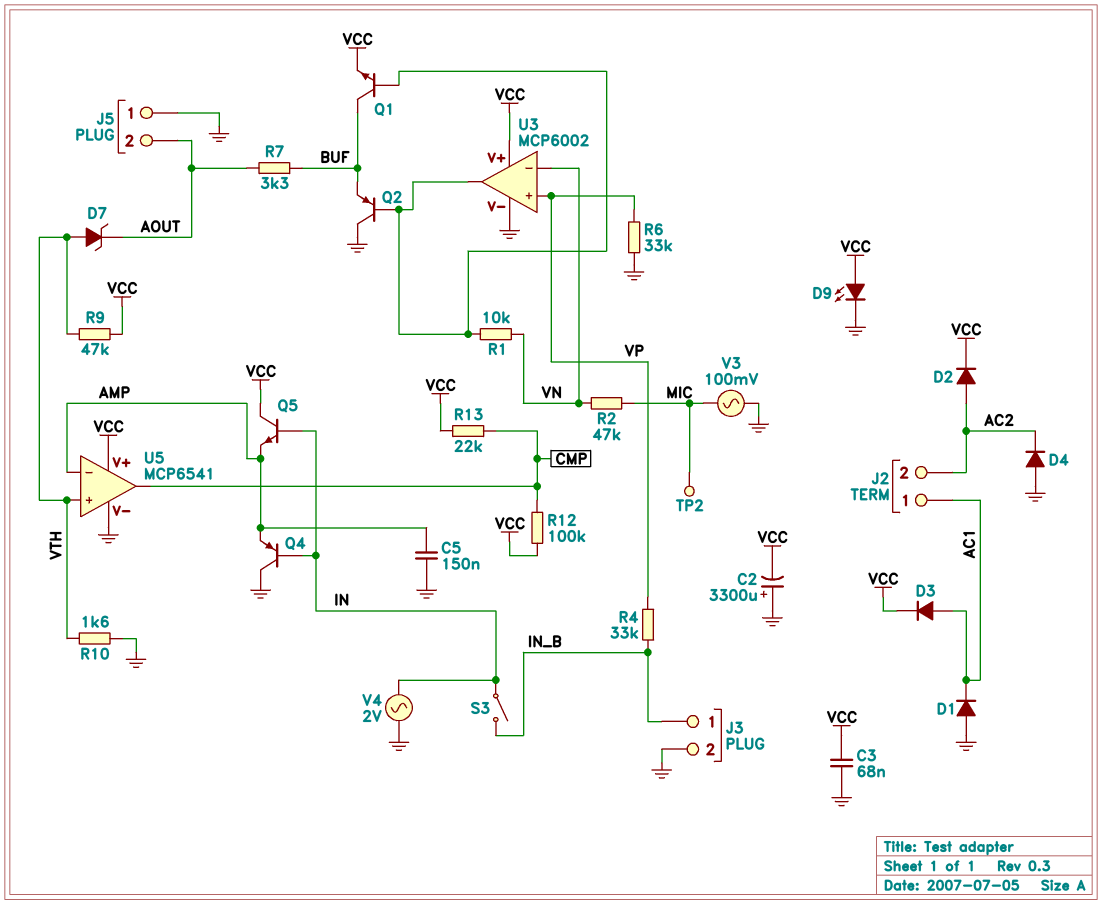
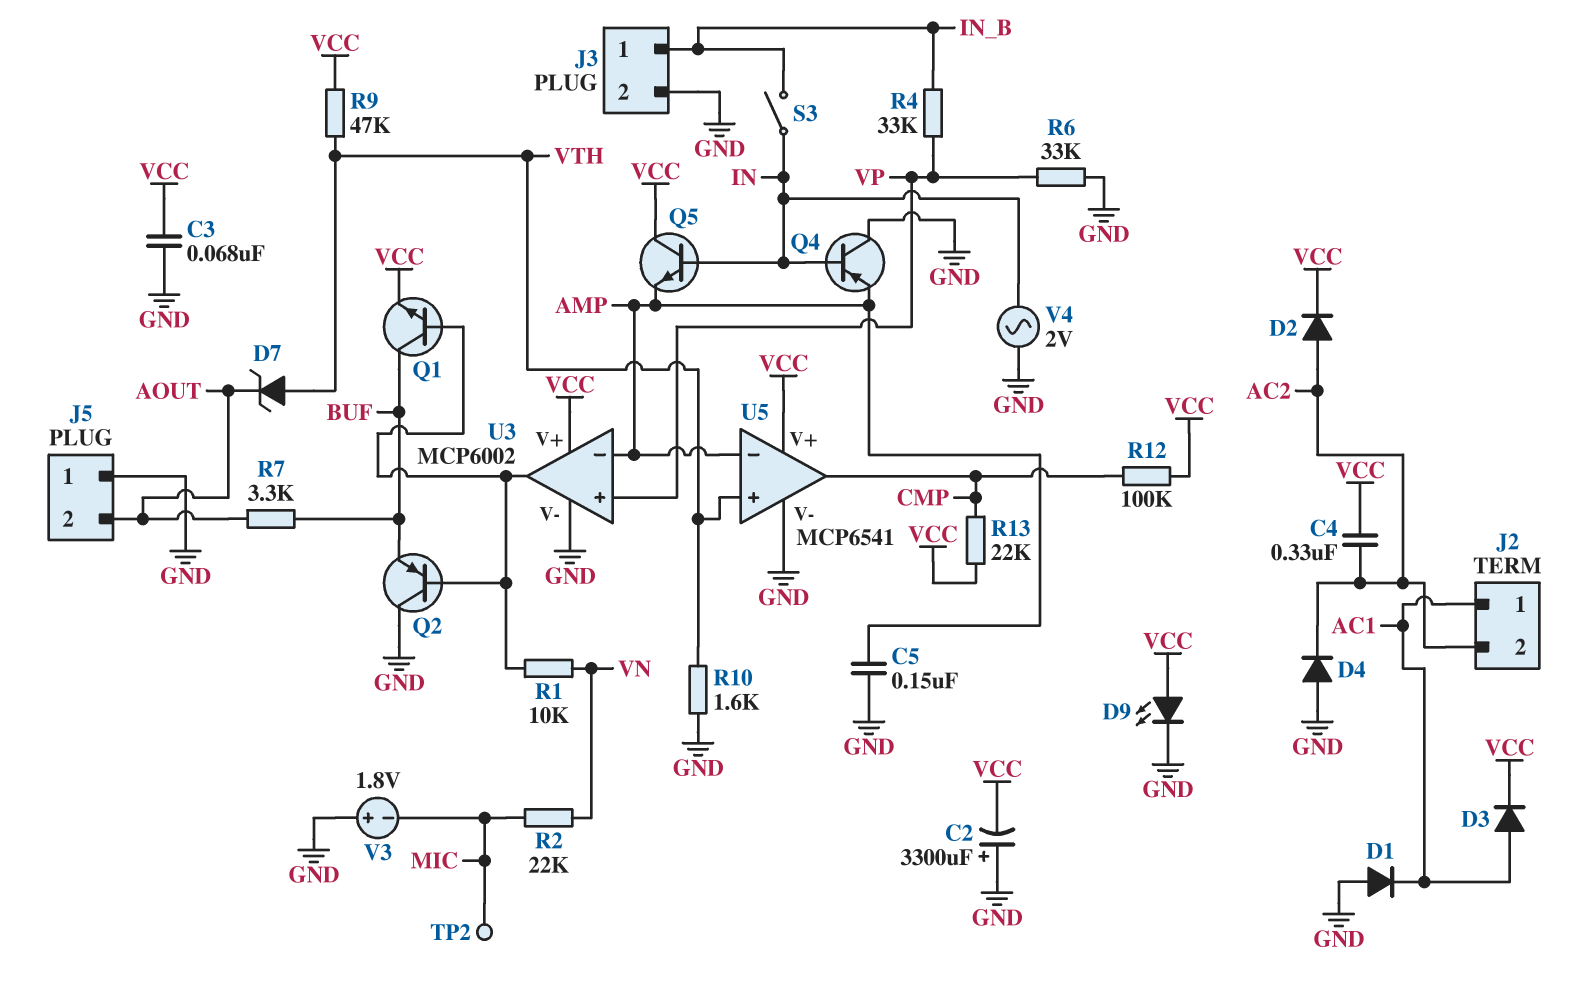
C4: none -> 330nF (AC2, VCC)
R2: 47k (MIC, VN) -> 22k (MIC, VN)
U3 pin in-: VN -> AMP
V3: AC 100mV (GND, MIC) -> 1.8V (plus GND, minus MIC)

